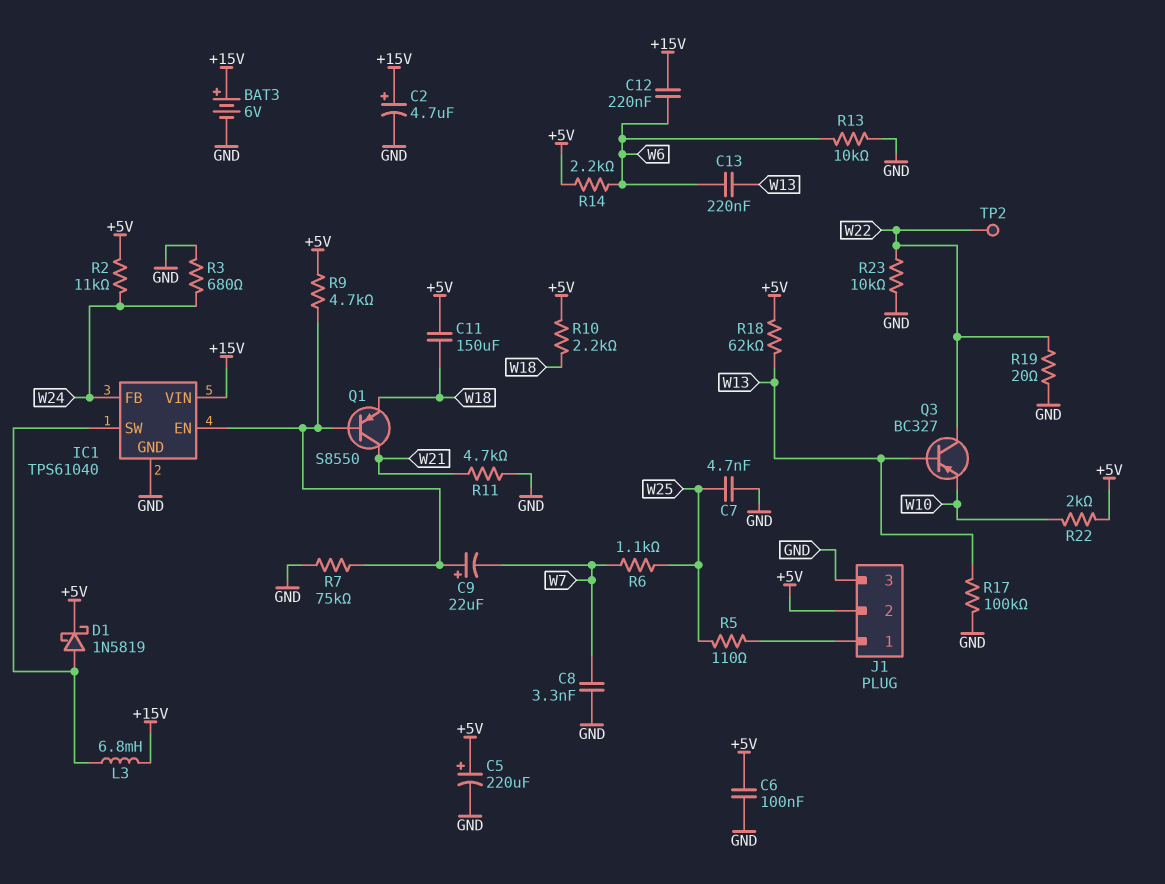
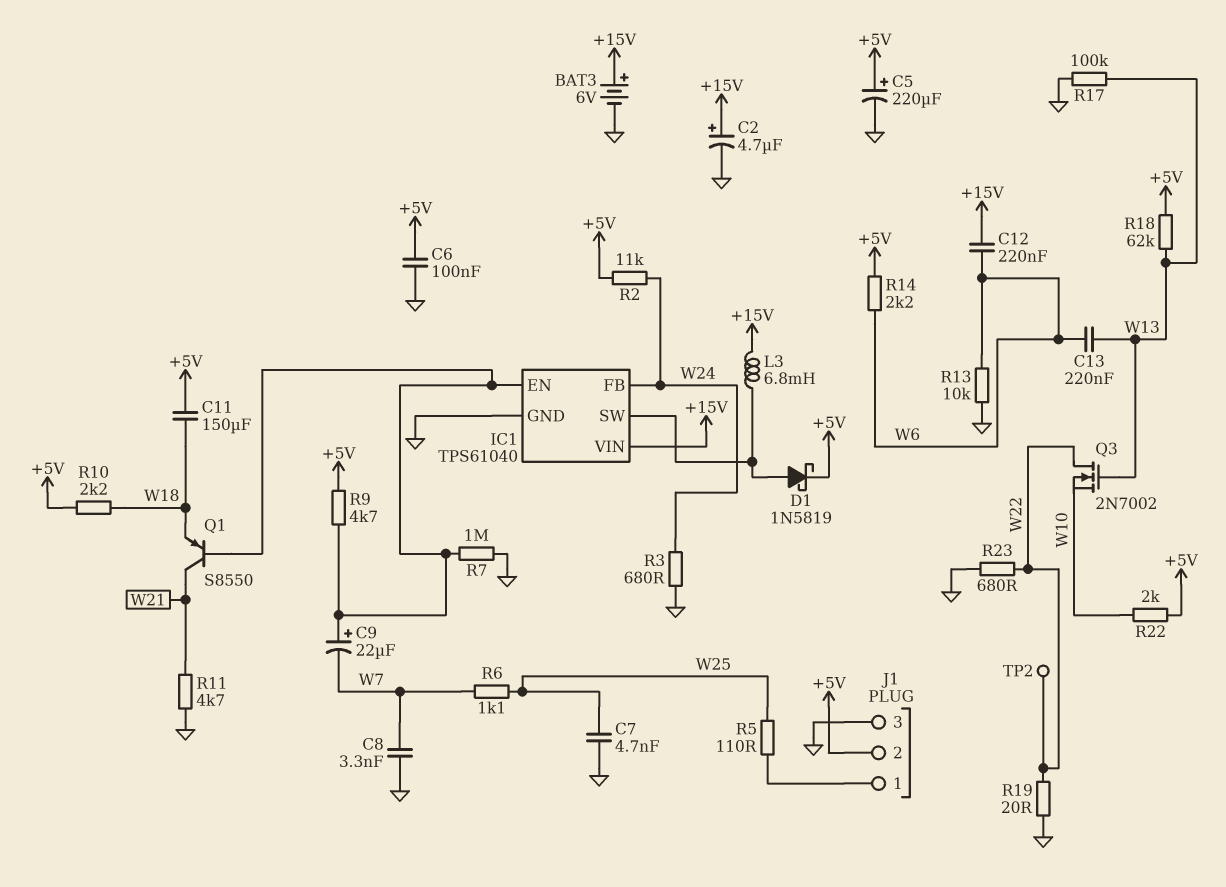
Q3: PNP BC327 (B W13, C W22, E W10) -> NMOS 2N7002 (G W13, D W22, S W10)
R7: 75k (GND, IC1/EN) -> 1M (GND, IC1/EN)
R23: 10k (GND, W22) -> 680 (GND, W22)

